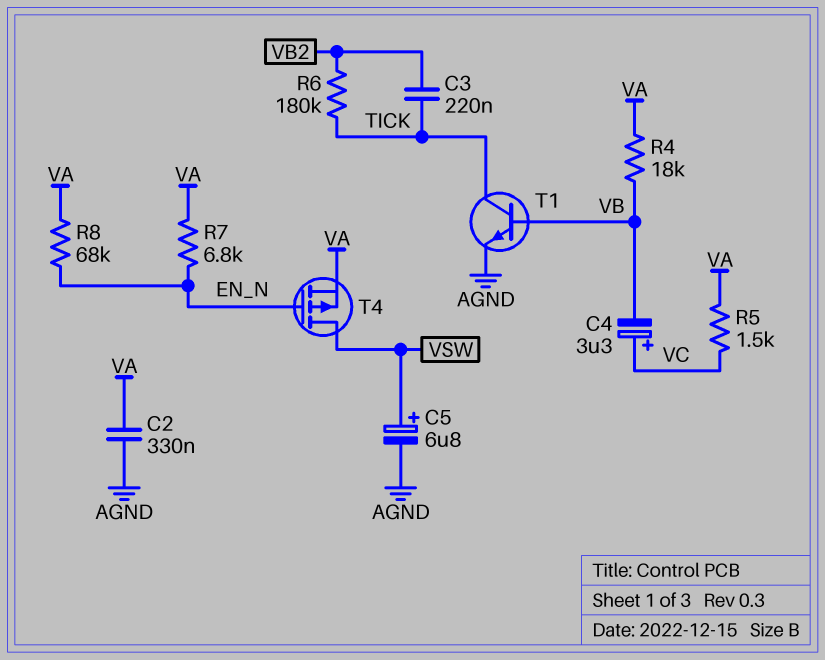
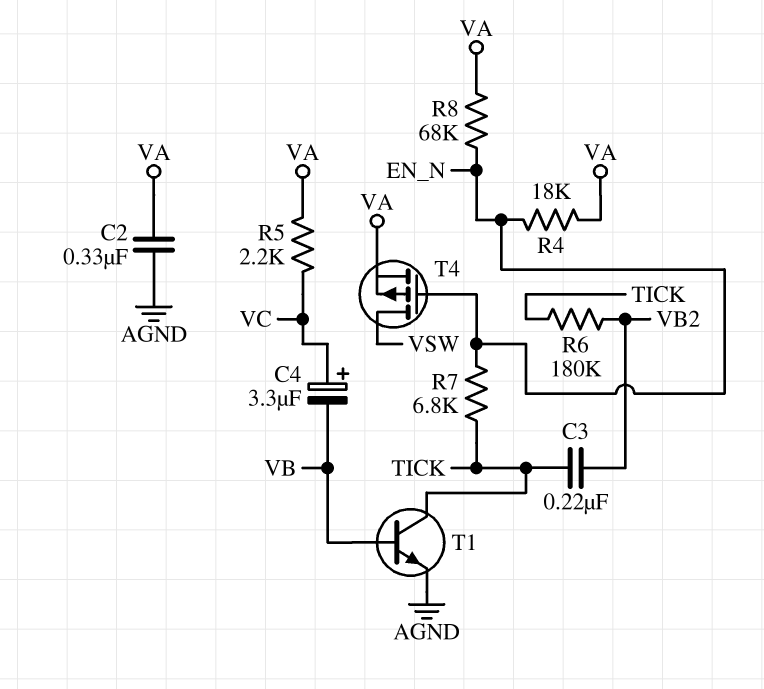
C5: 6.8uF (plus VSW, minus AGND) -> none
R4: 18k (VA, VB) -> 18k (EN_N, VA)
R5: 1.5k (VA, VC) -> 2.2k (VA, VC)
R7: 6.8k (EN_N, VA) -> 6.8k (EN_N, TICK)

